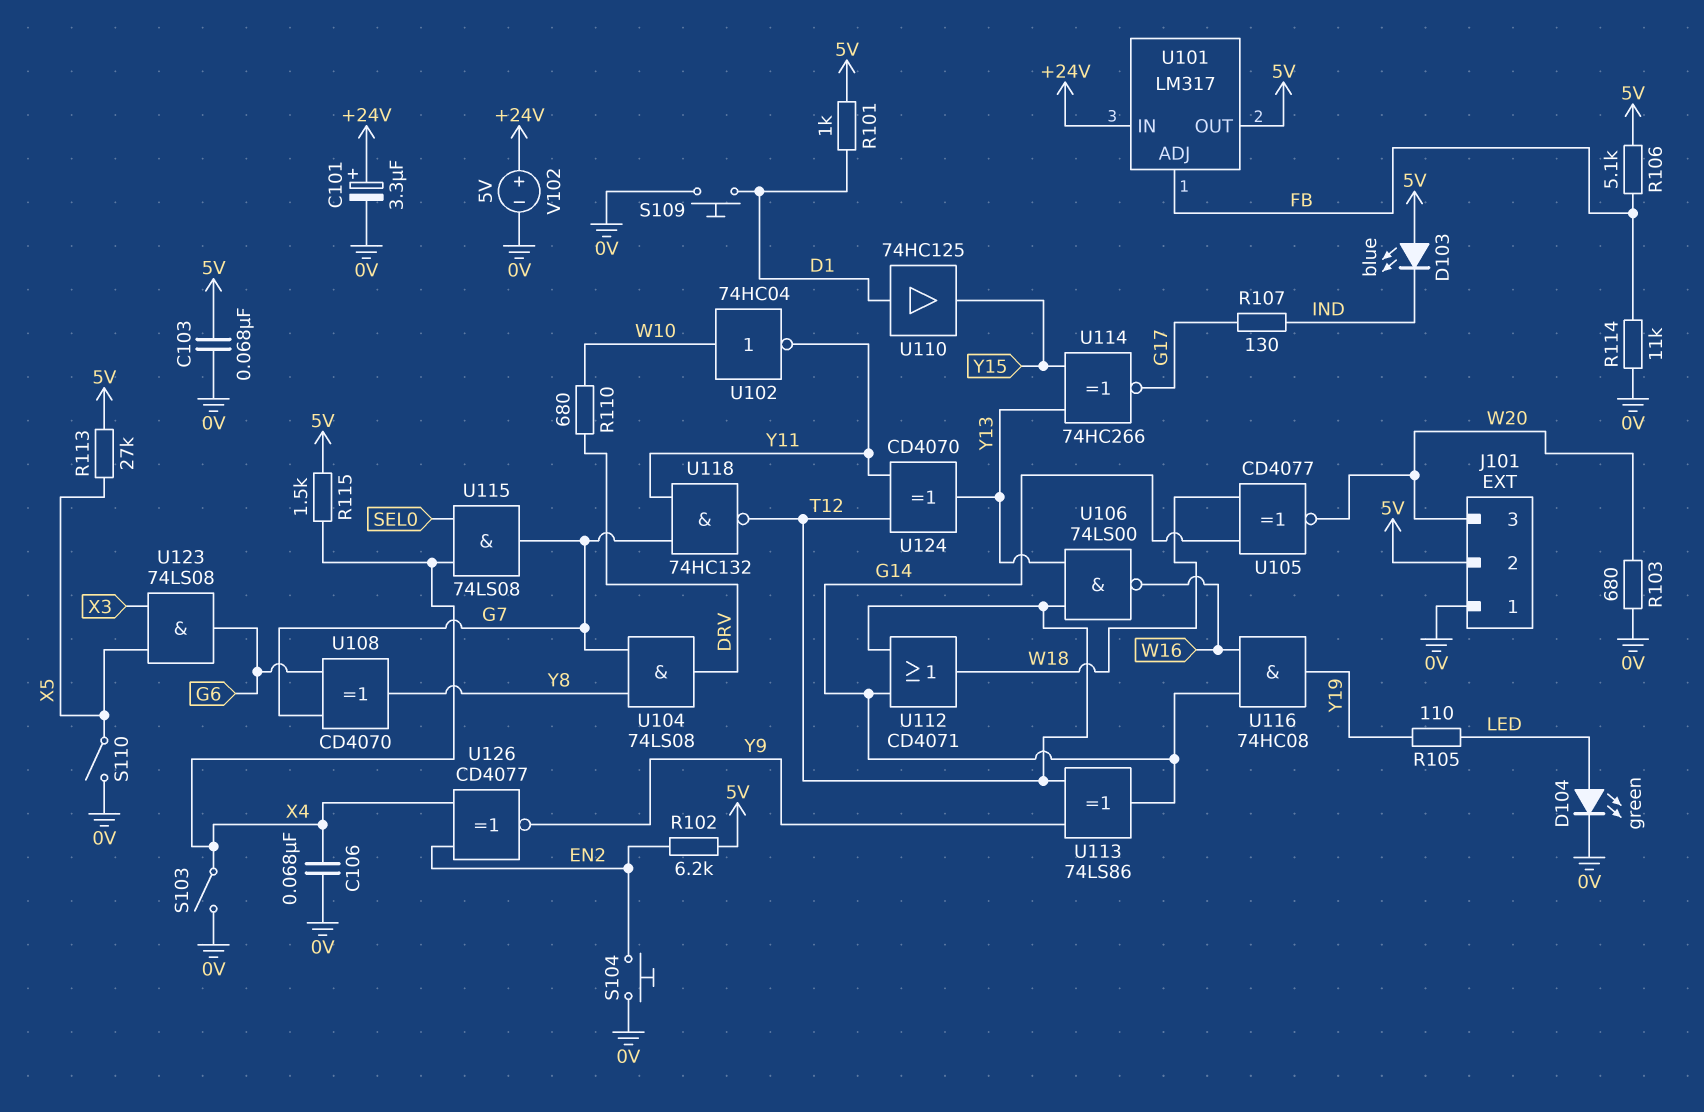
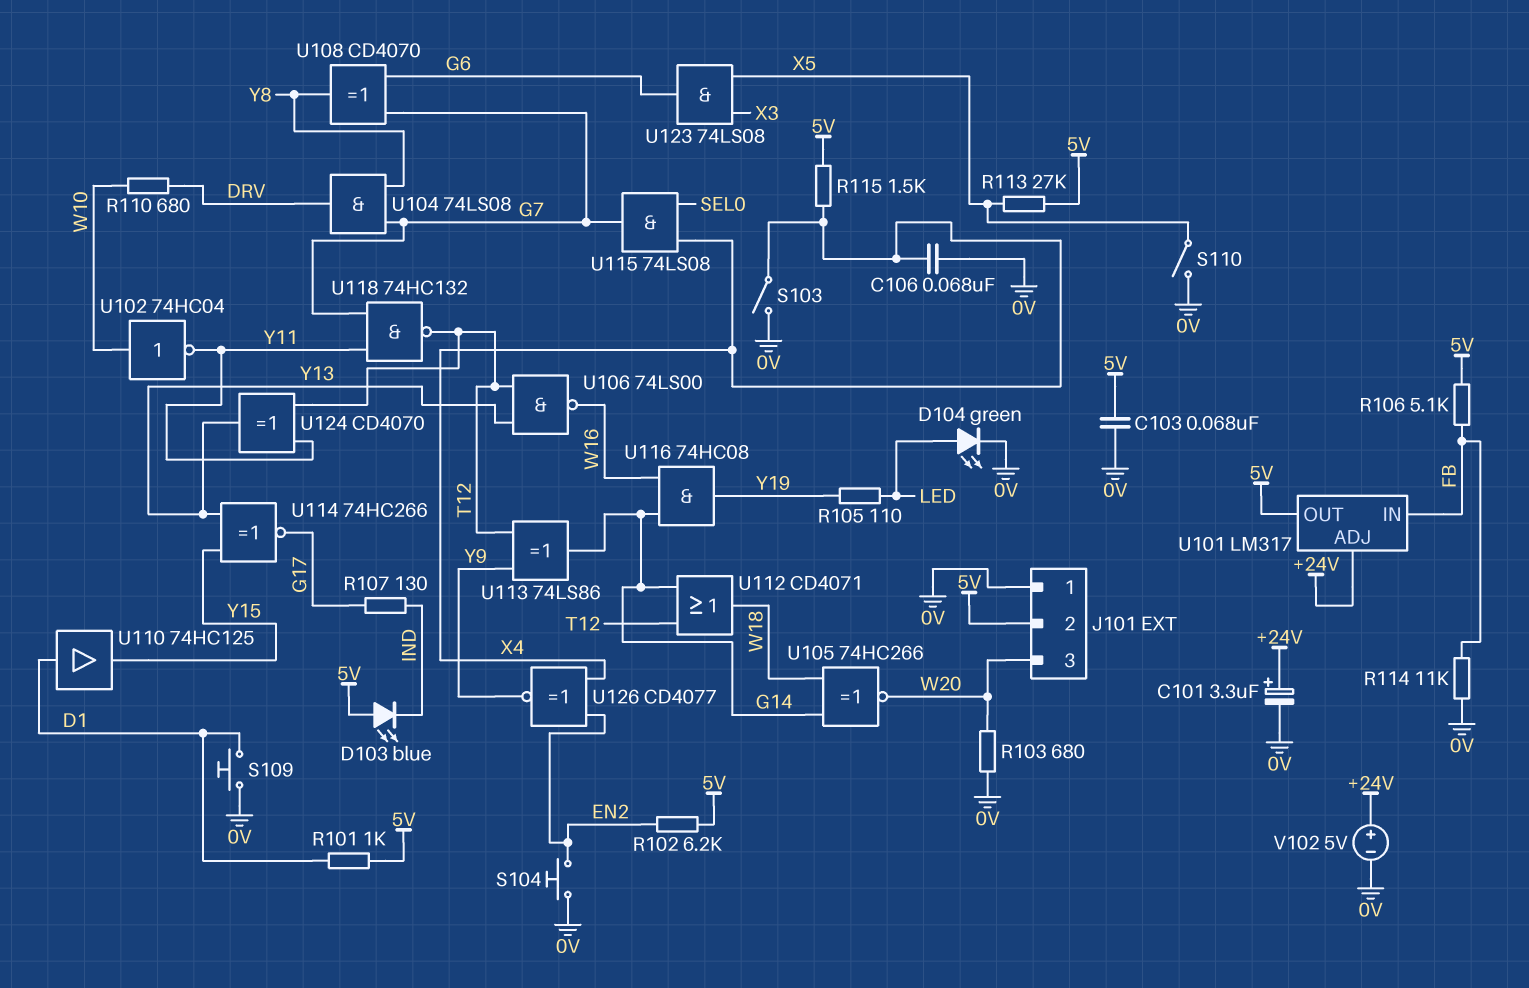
U101 pin ADJ: FB -> +24V
U101 pin IN: +24V -> FB
U105: XNOR CD4077 (in G14, in W18, out W20) -> XNOR 74HC266 (in G14, in W18, out W20)

